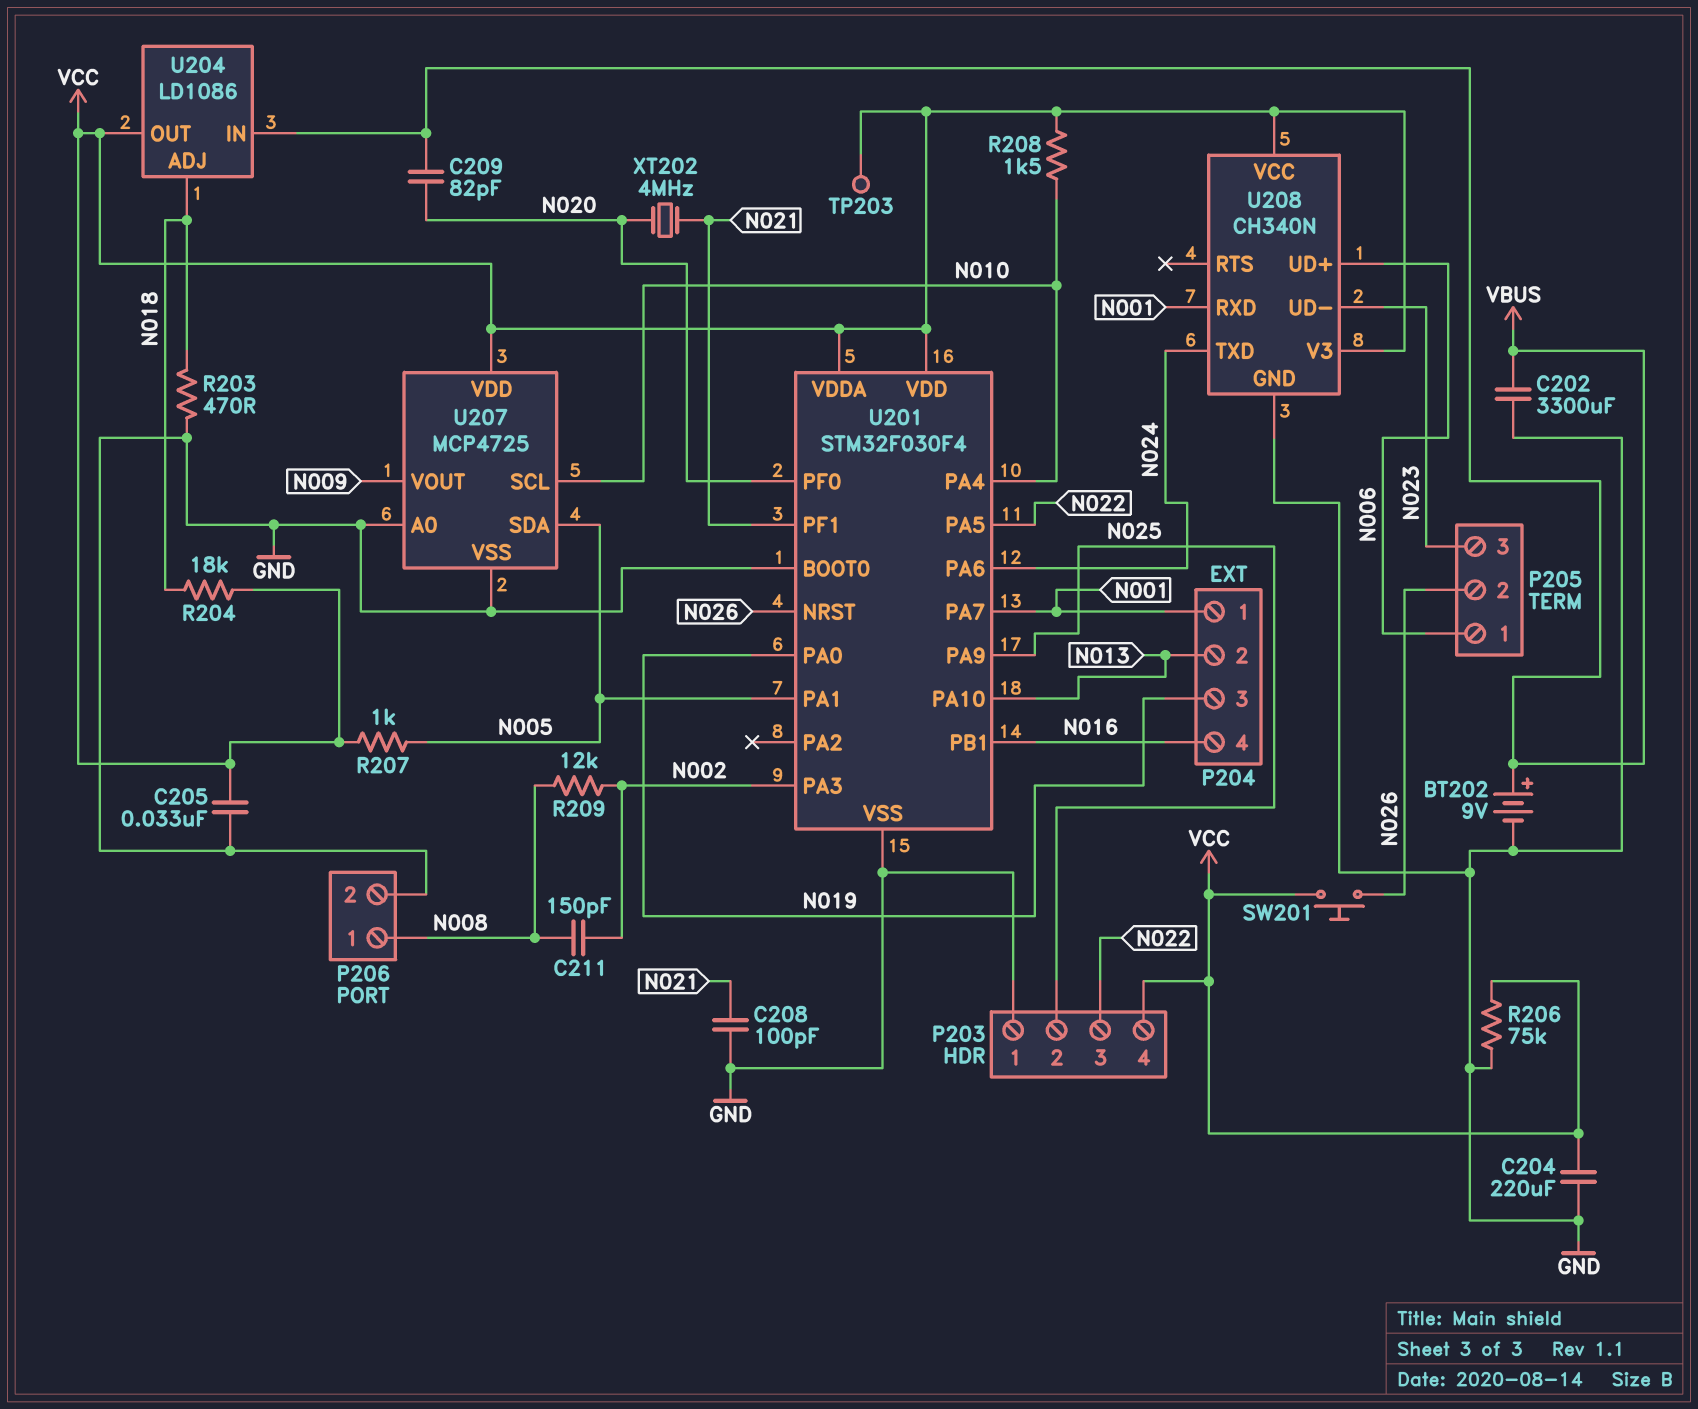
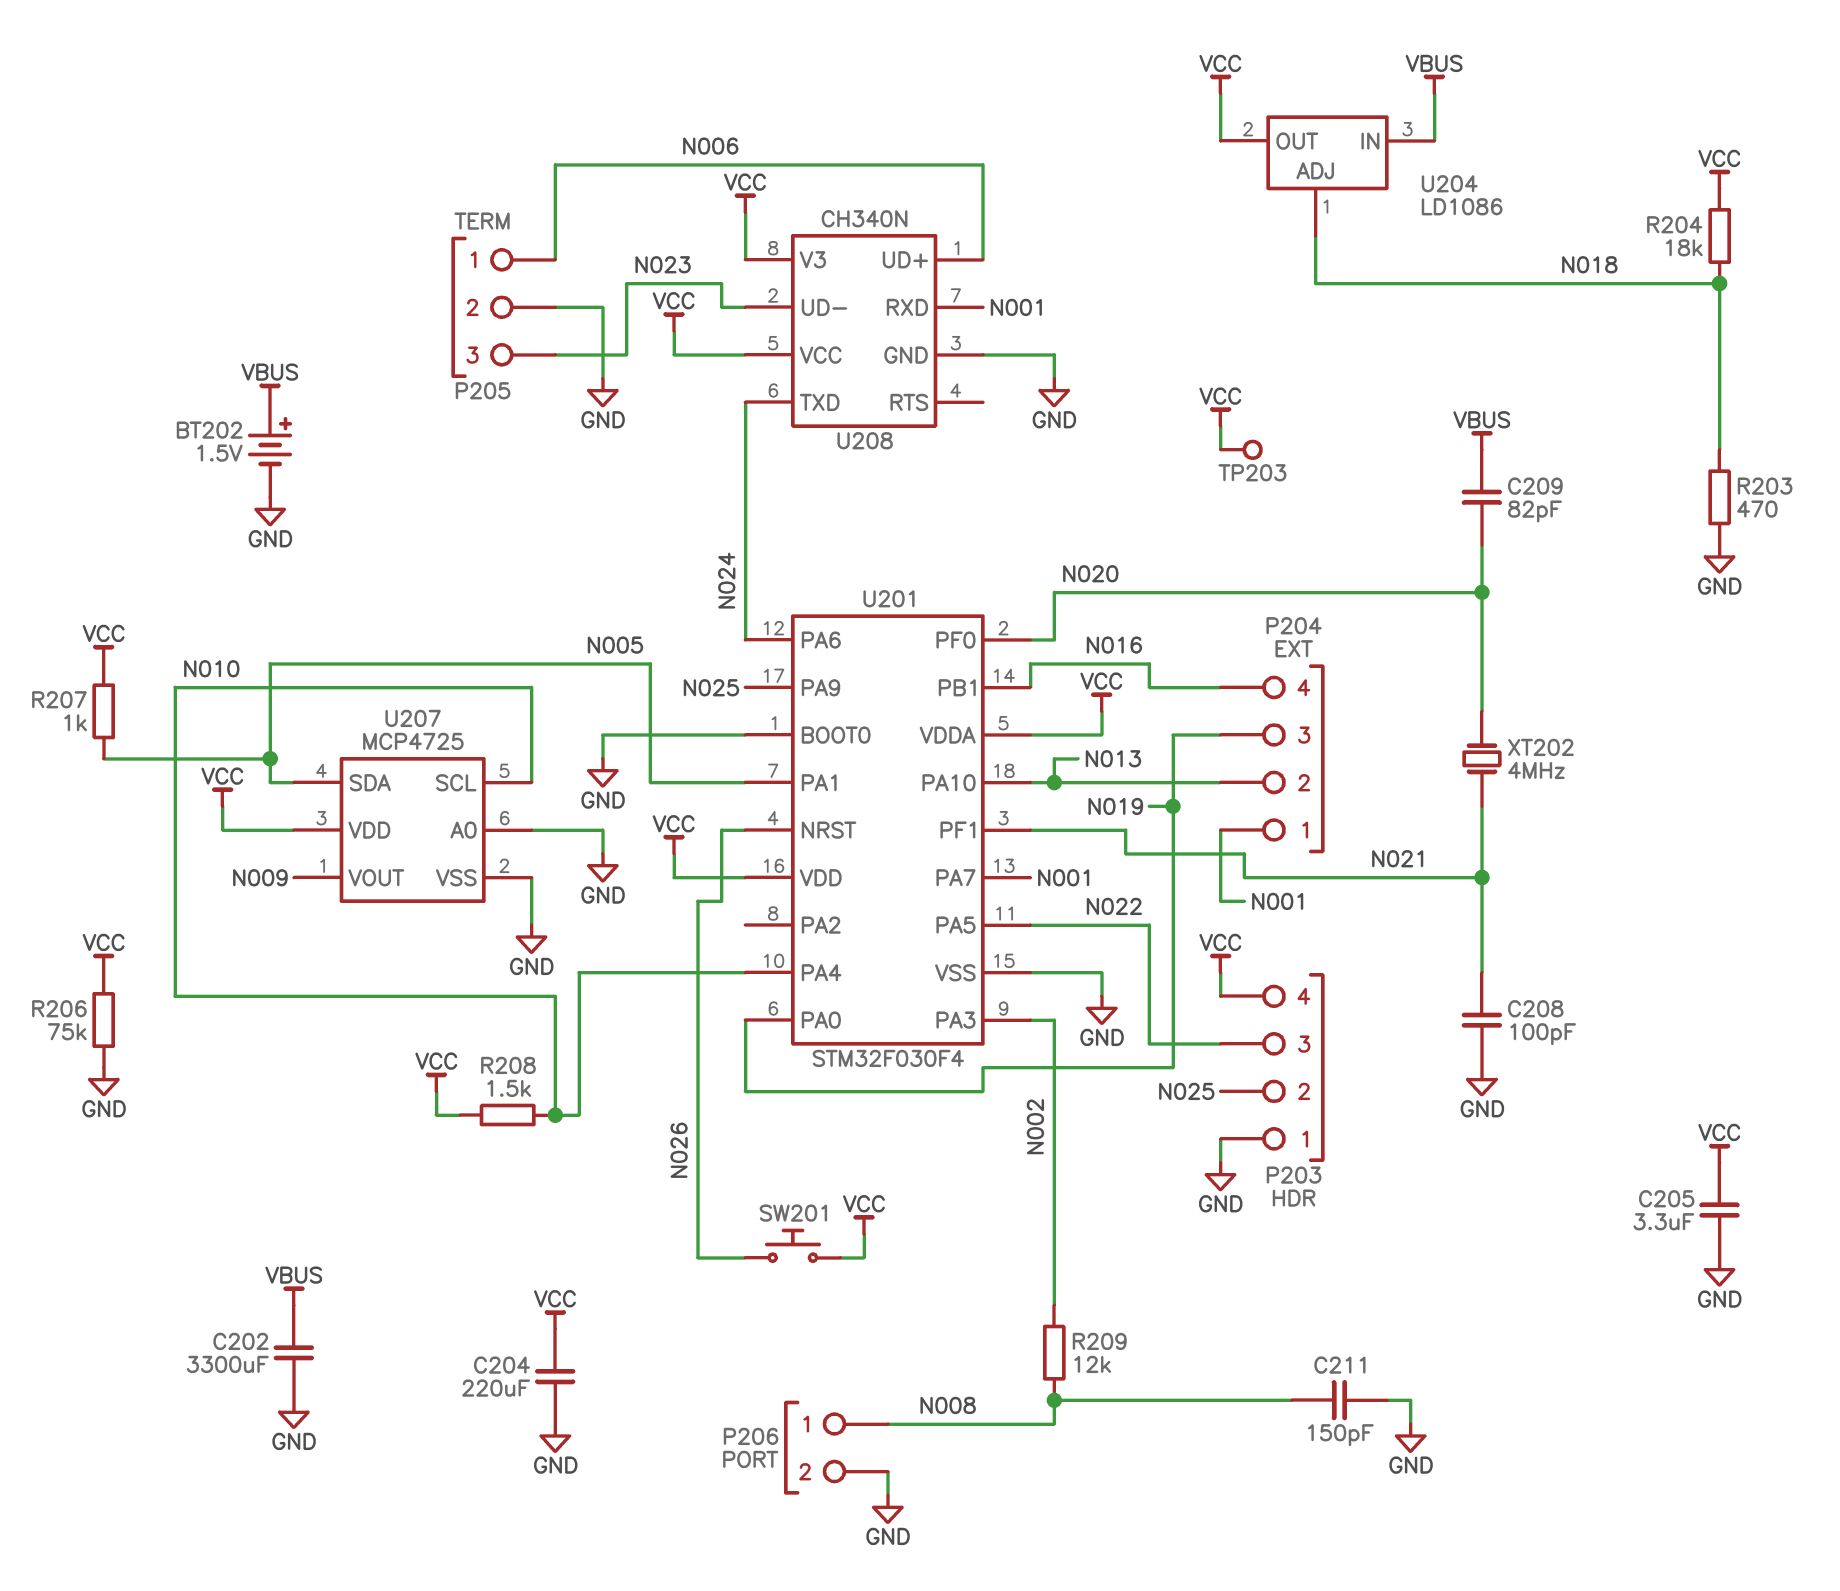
BT202: 9V (plus VBUS, minus GND) -> 1.5V (plus VBUS, minus GND)
C205: 33nF (GND, VCC) -> 3.3uF (GND, VCC)
C211: 150pF (N002, N008) -> 150pF (GND, N008)
P205 pin 2: N026 -> GND

